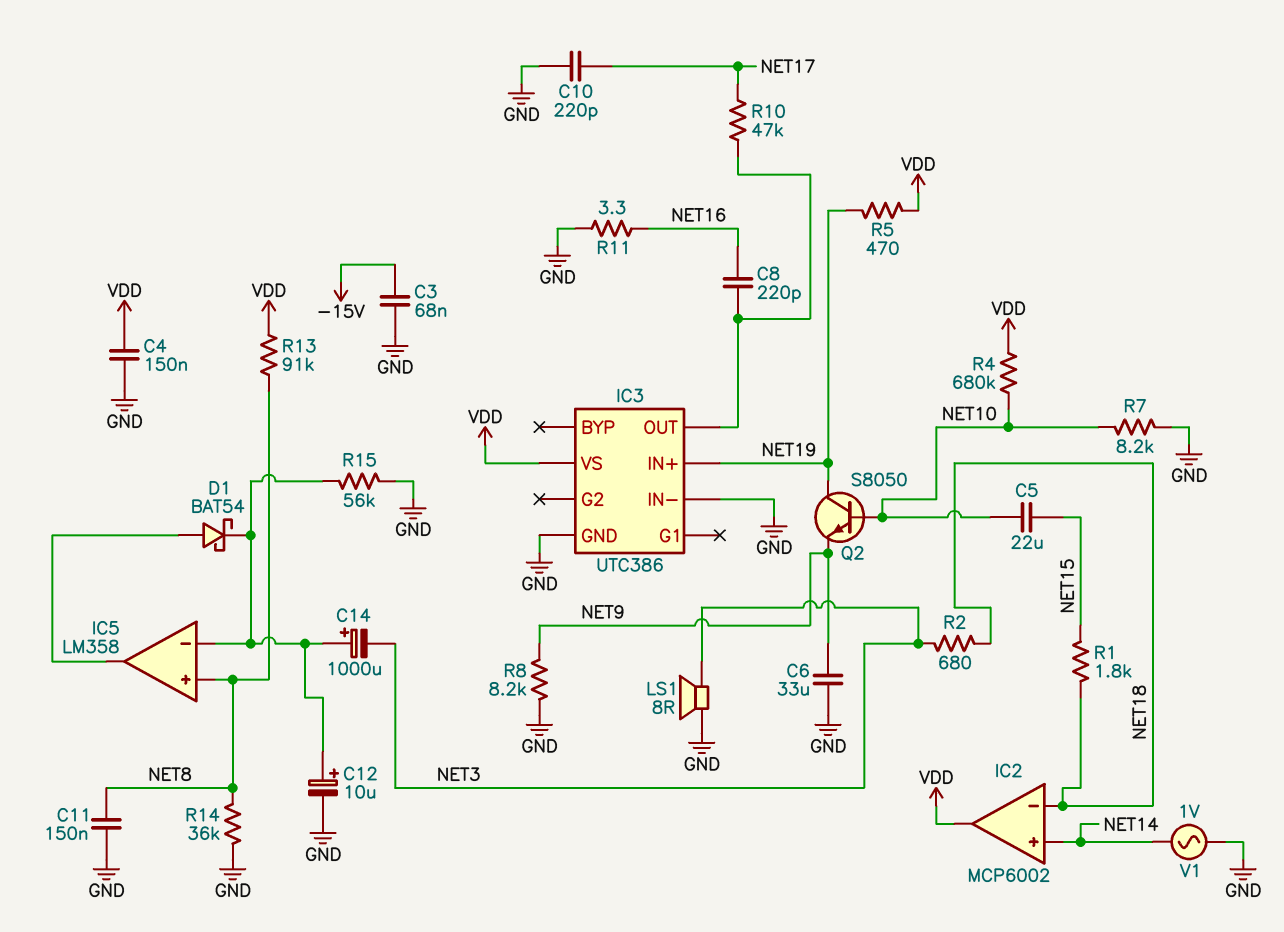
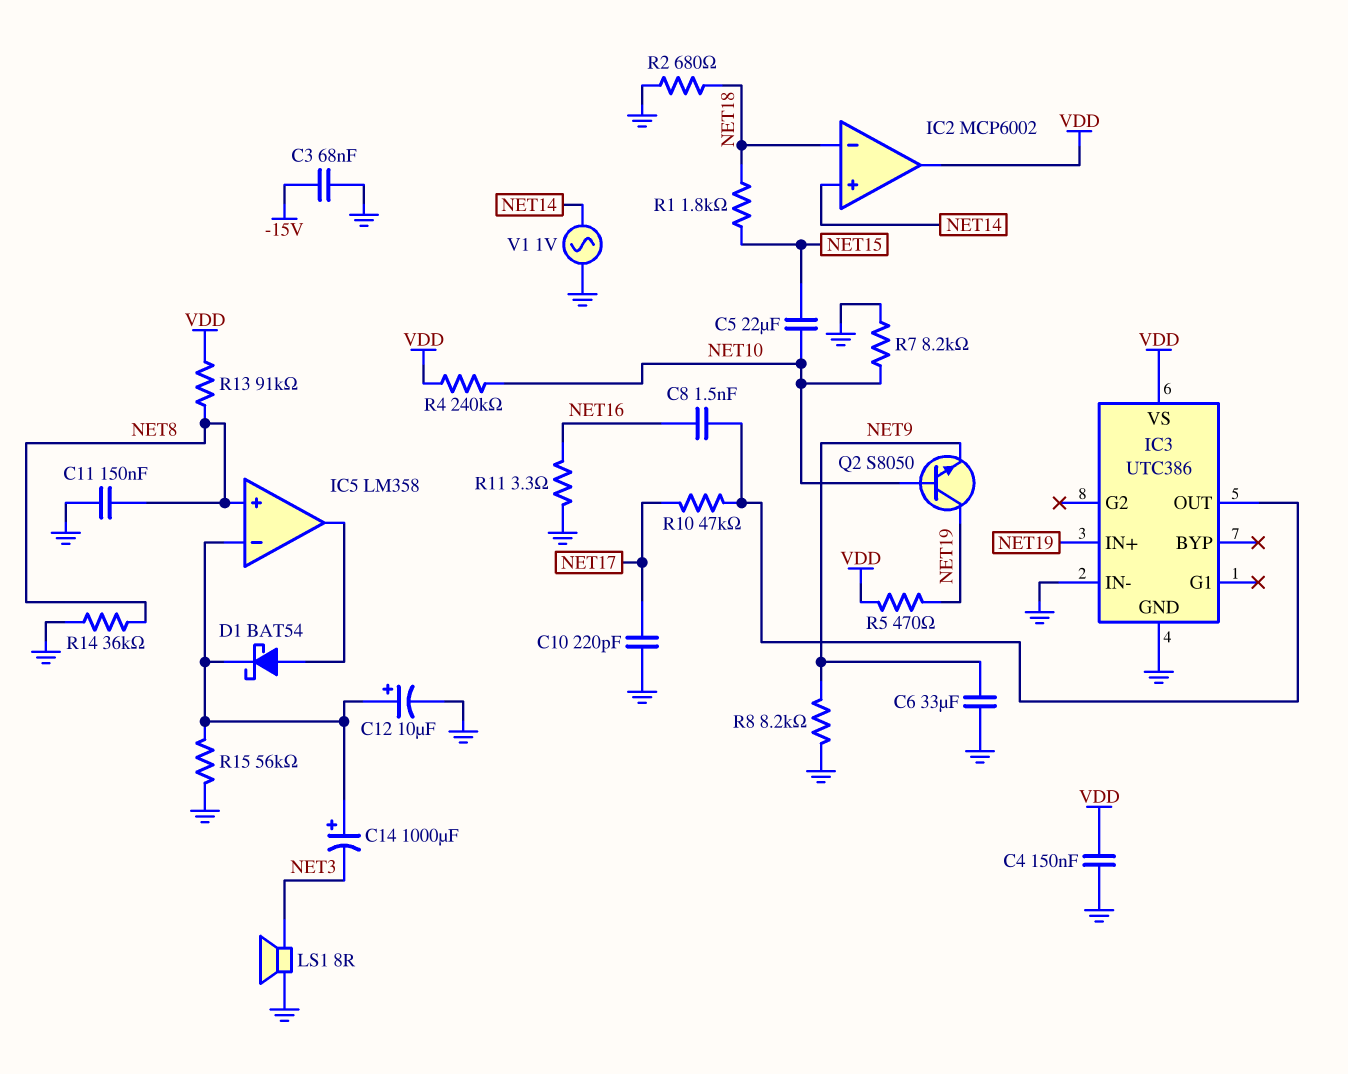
C8: 220pF (IC3/OUT, NET16) -> 1.5nF (IC3/OUT, NET16)
R2: 680 (NET3, NET18) -> 680 (GND, NET18)
R4: 680k (NET10, VDD) -> 240k (NET10, VDD)

